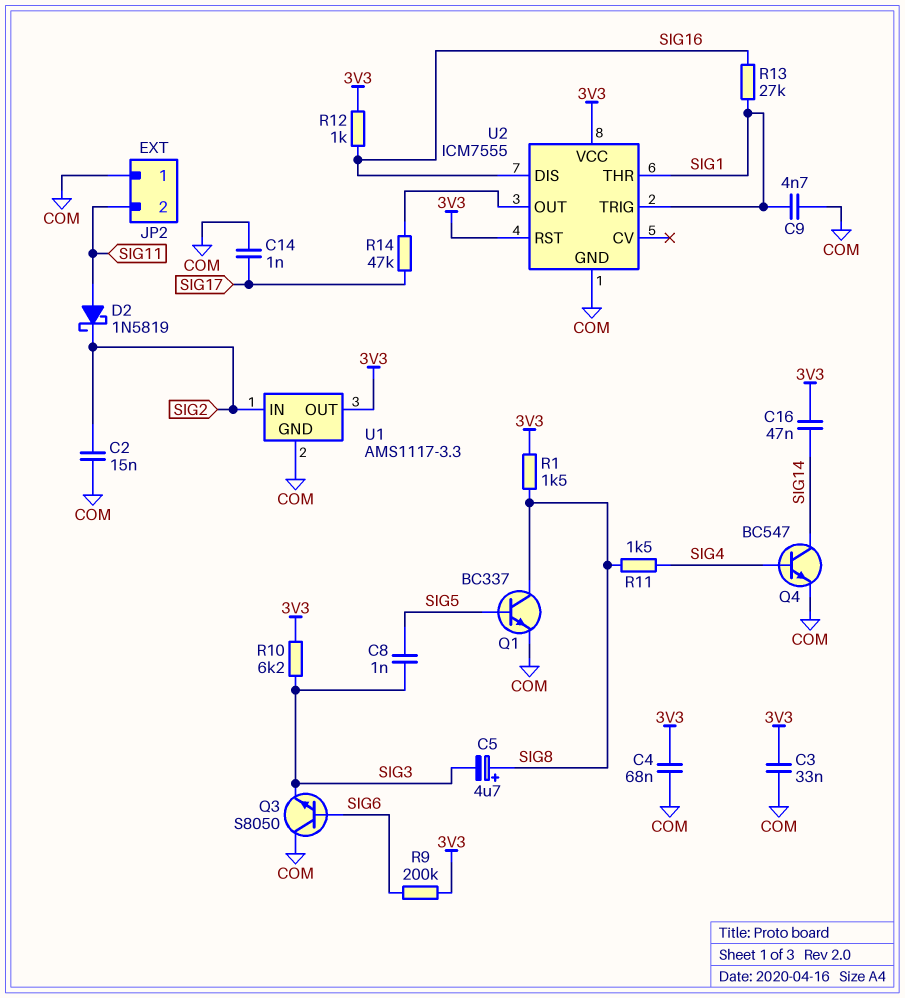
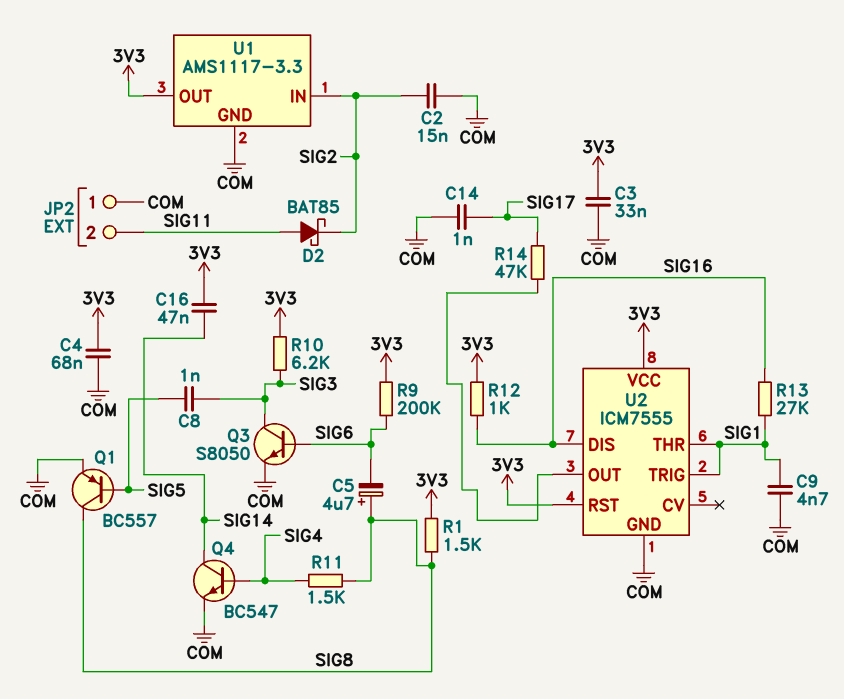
C5: 4.7uF (plus SIG8, minus SIG3) -> 4.7uF (plus SIG8, minus SIG6)
D2: schottky 1N5819 (A SIG11, K SIG2) -> schottky BAT85 (A SIG11, K SIG2)
Q1: NPN BC337 (B SIG5, C SIG8, E COM) -> PNP BC557 (B SIG5, C SIG8, E COM)
Q3: NPN S8050 (B SIG6, C COM, E SIG3) -> NPN S8050 (B SIG6, C SIG3, E COM)

